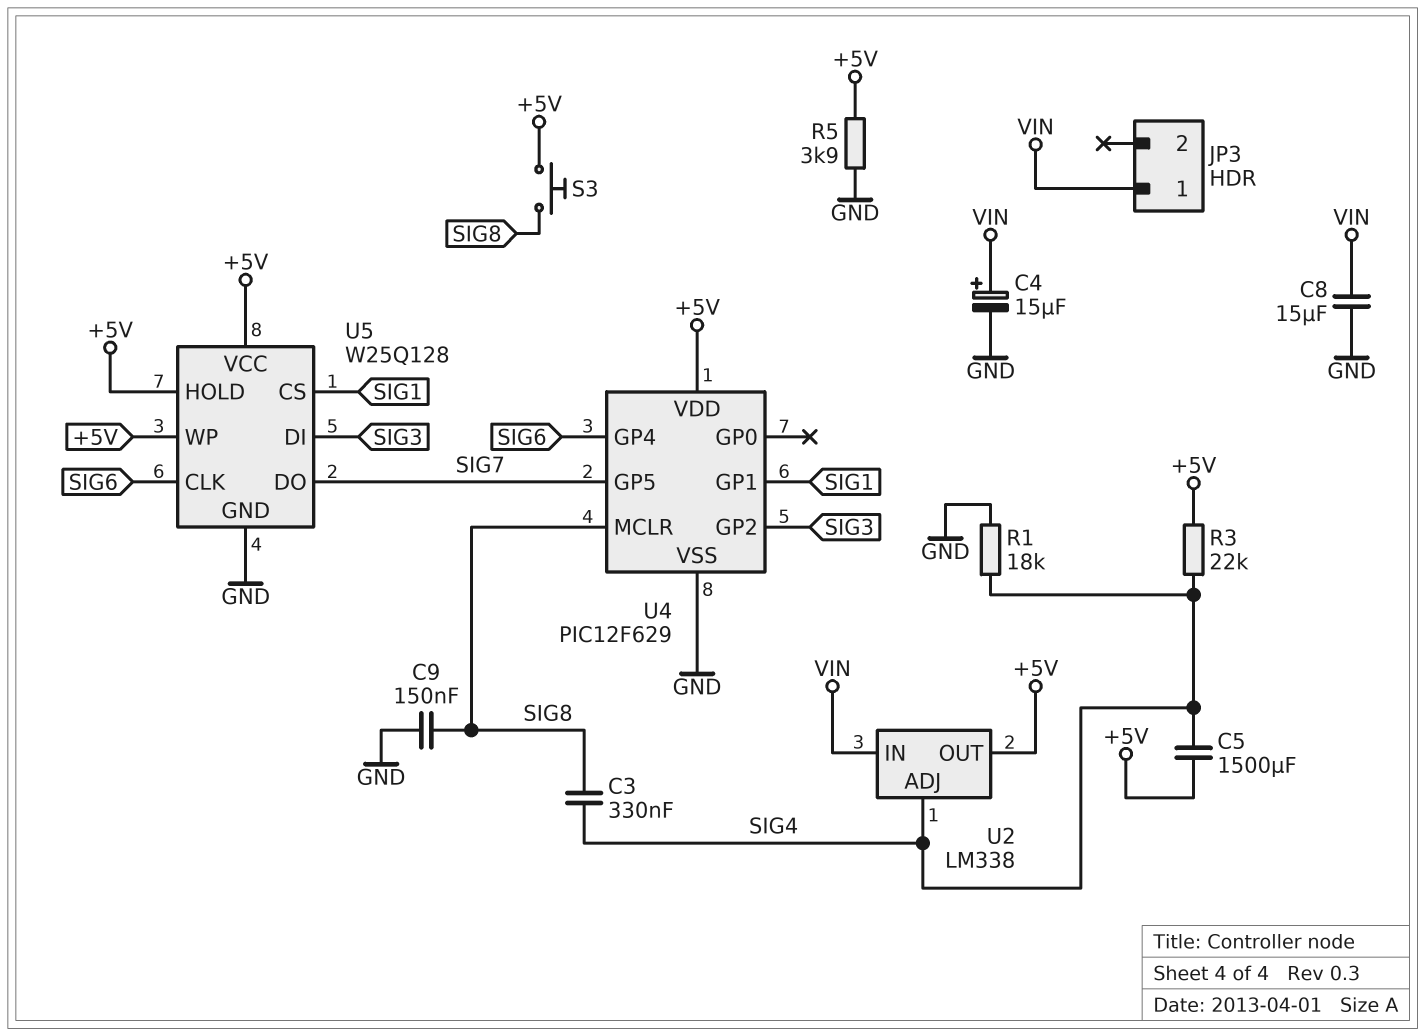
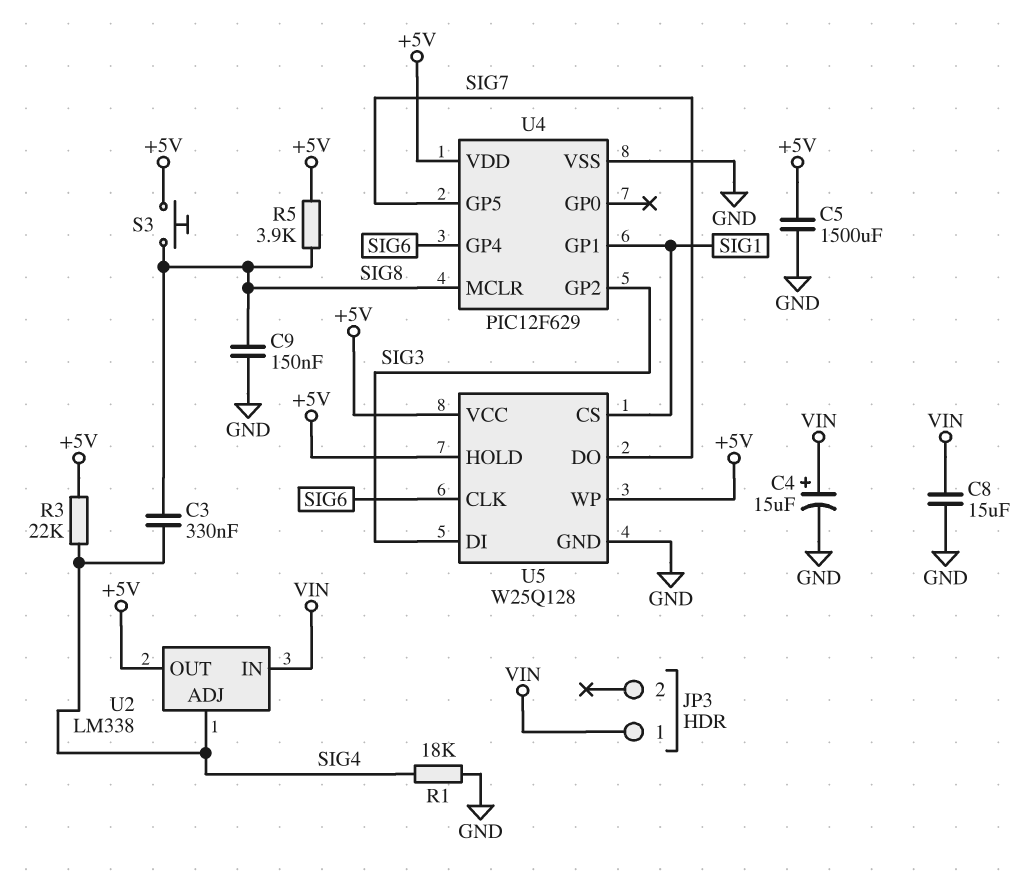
C5: 1500uF (+5V, SIG4) -> 1500uF (+5V, GND)
R5: 3.9k (+5V, GND) -> 3.9k (+5V, SIG8)

